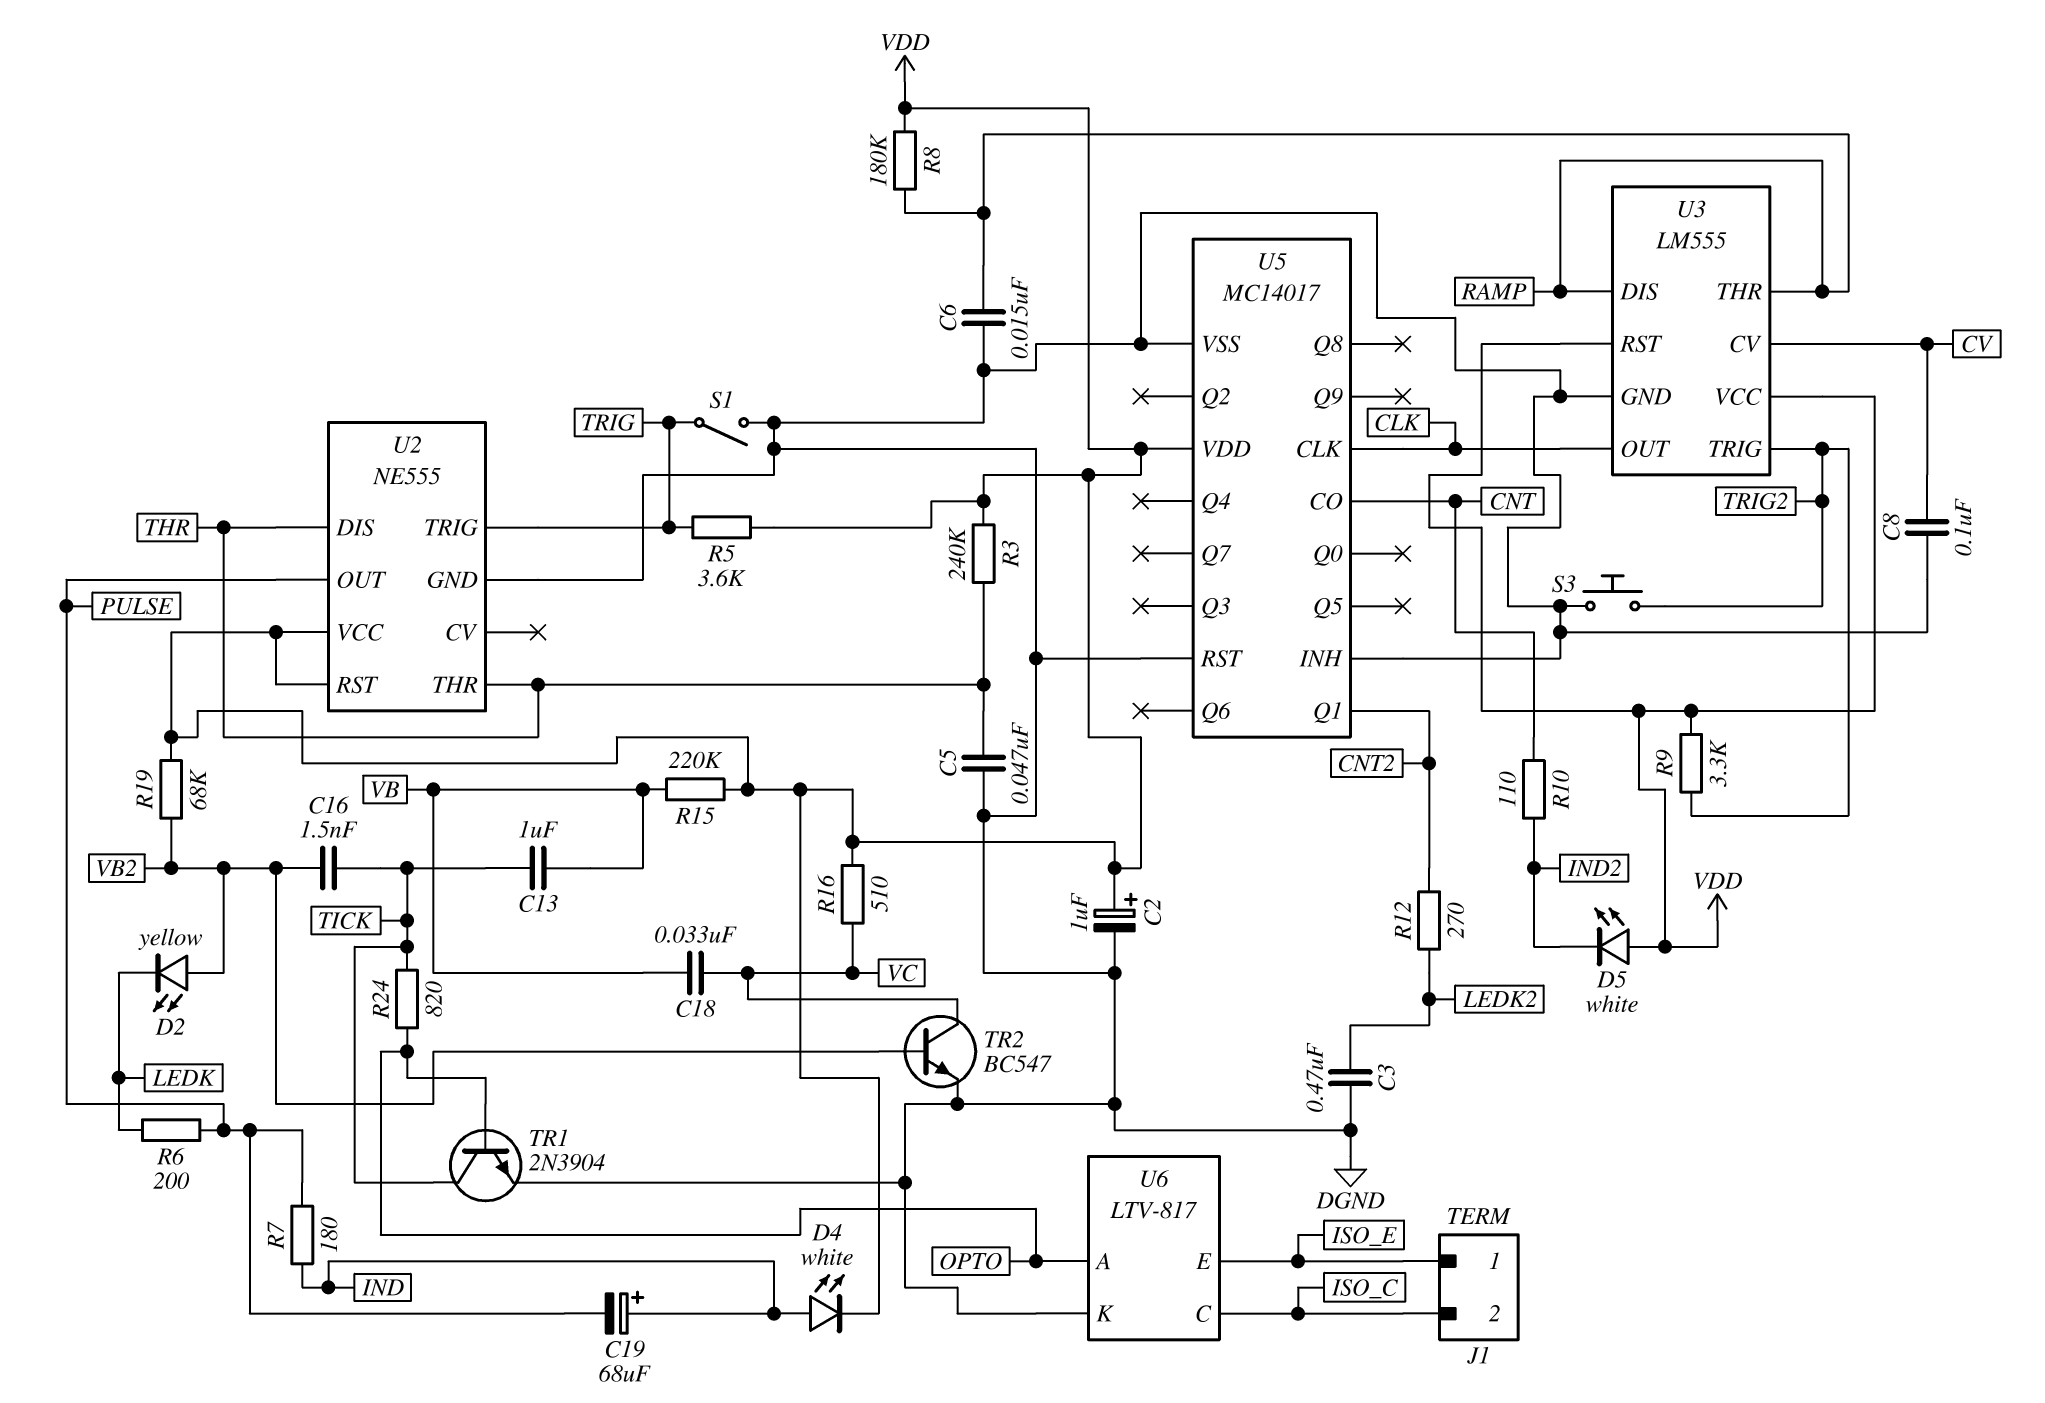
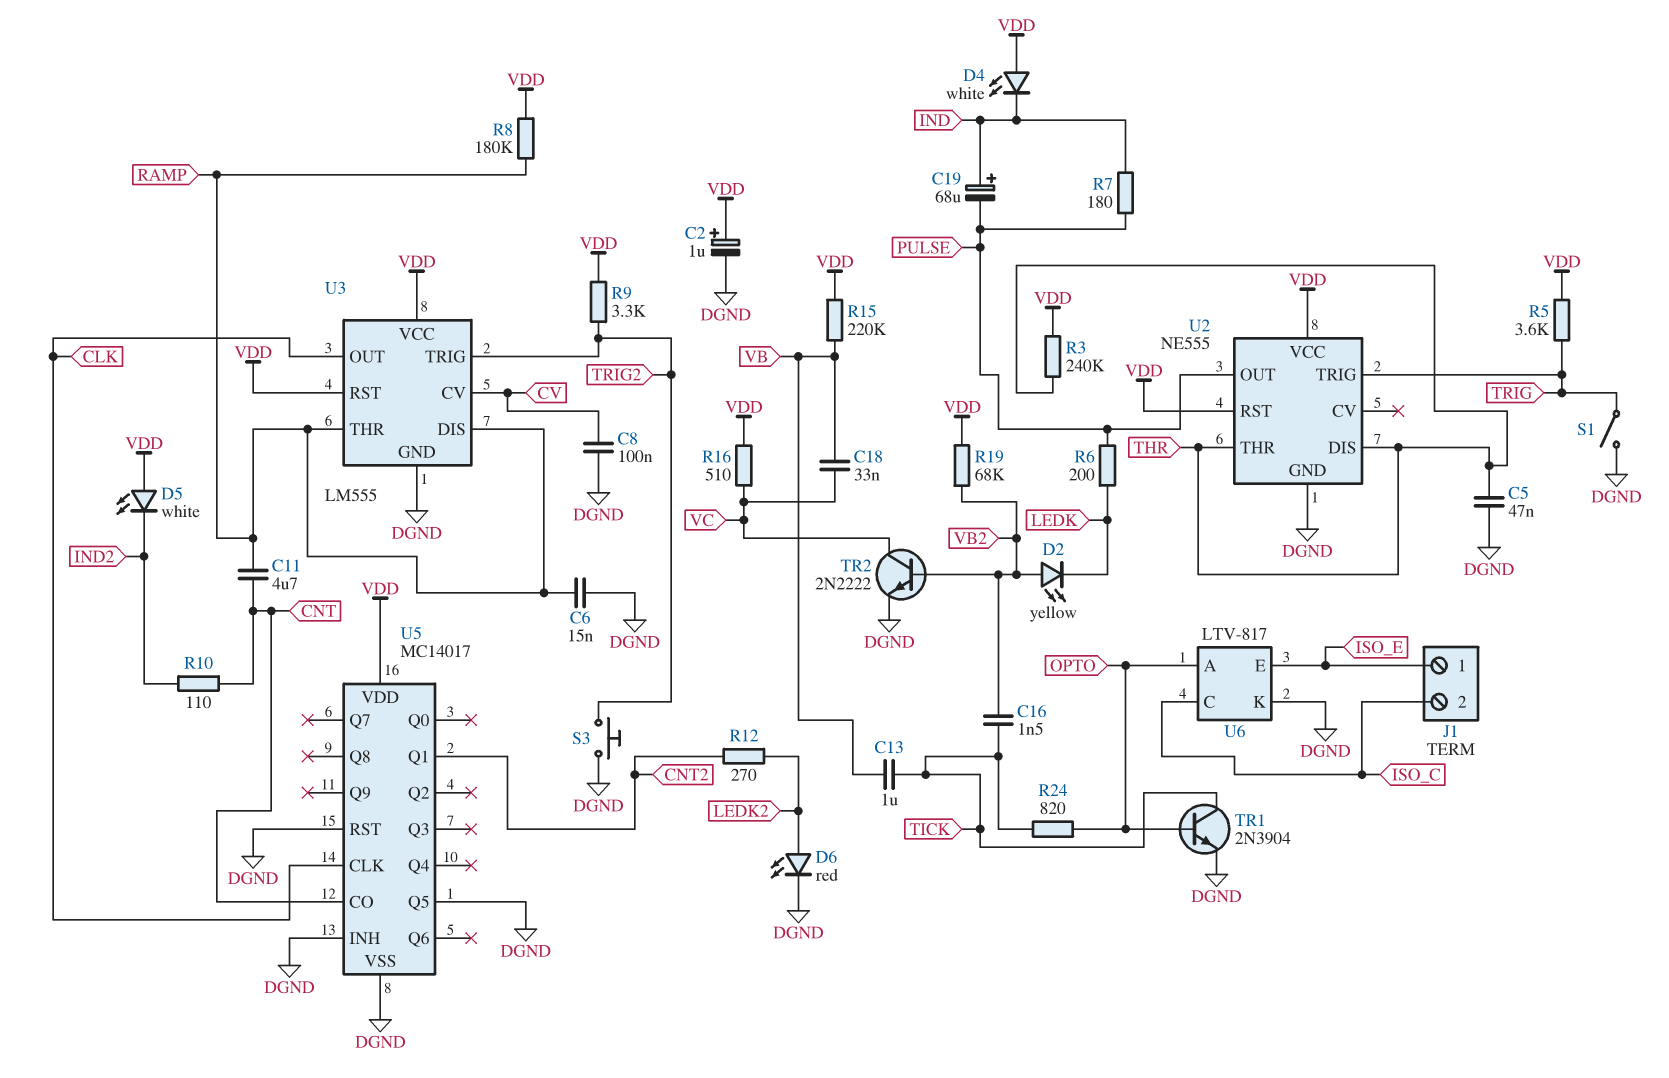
C3: 470nF (DGND, LEDK2) -> none
C11: none -> 4.7uF (CNT, RAMP)
D4: LED white (A IND, K VDD) -> LED white (A VDD, K IND)
D6: none -> LED red (A LEDK2, K DGND)
TR2: NPN BC547 (B VB2, C VC, E DGND) -> NPN 2N2222 (B VB2, C VC, E DGND)
U5 pin Q5: none -> DGND

